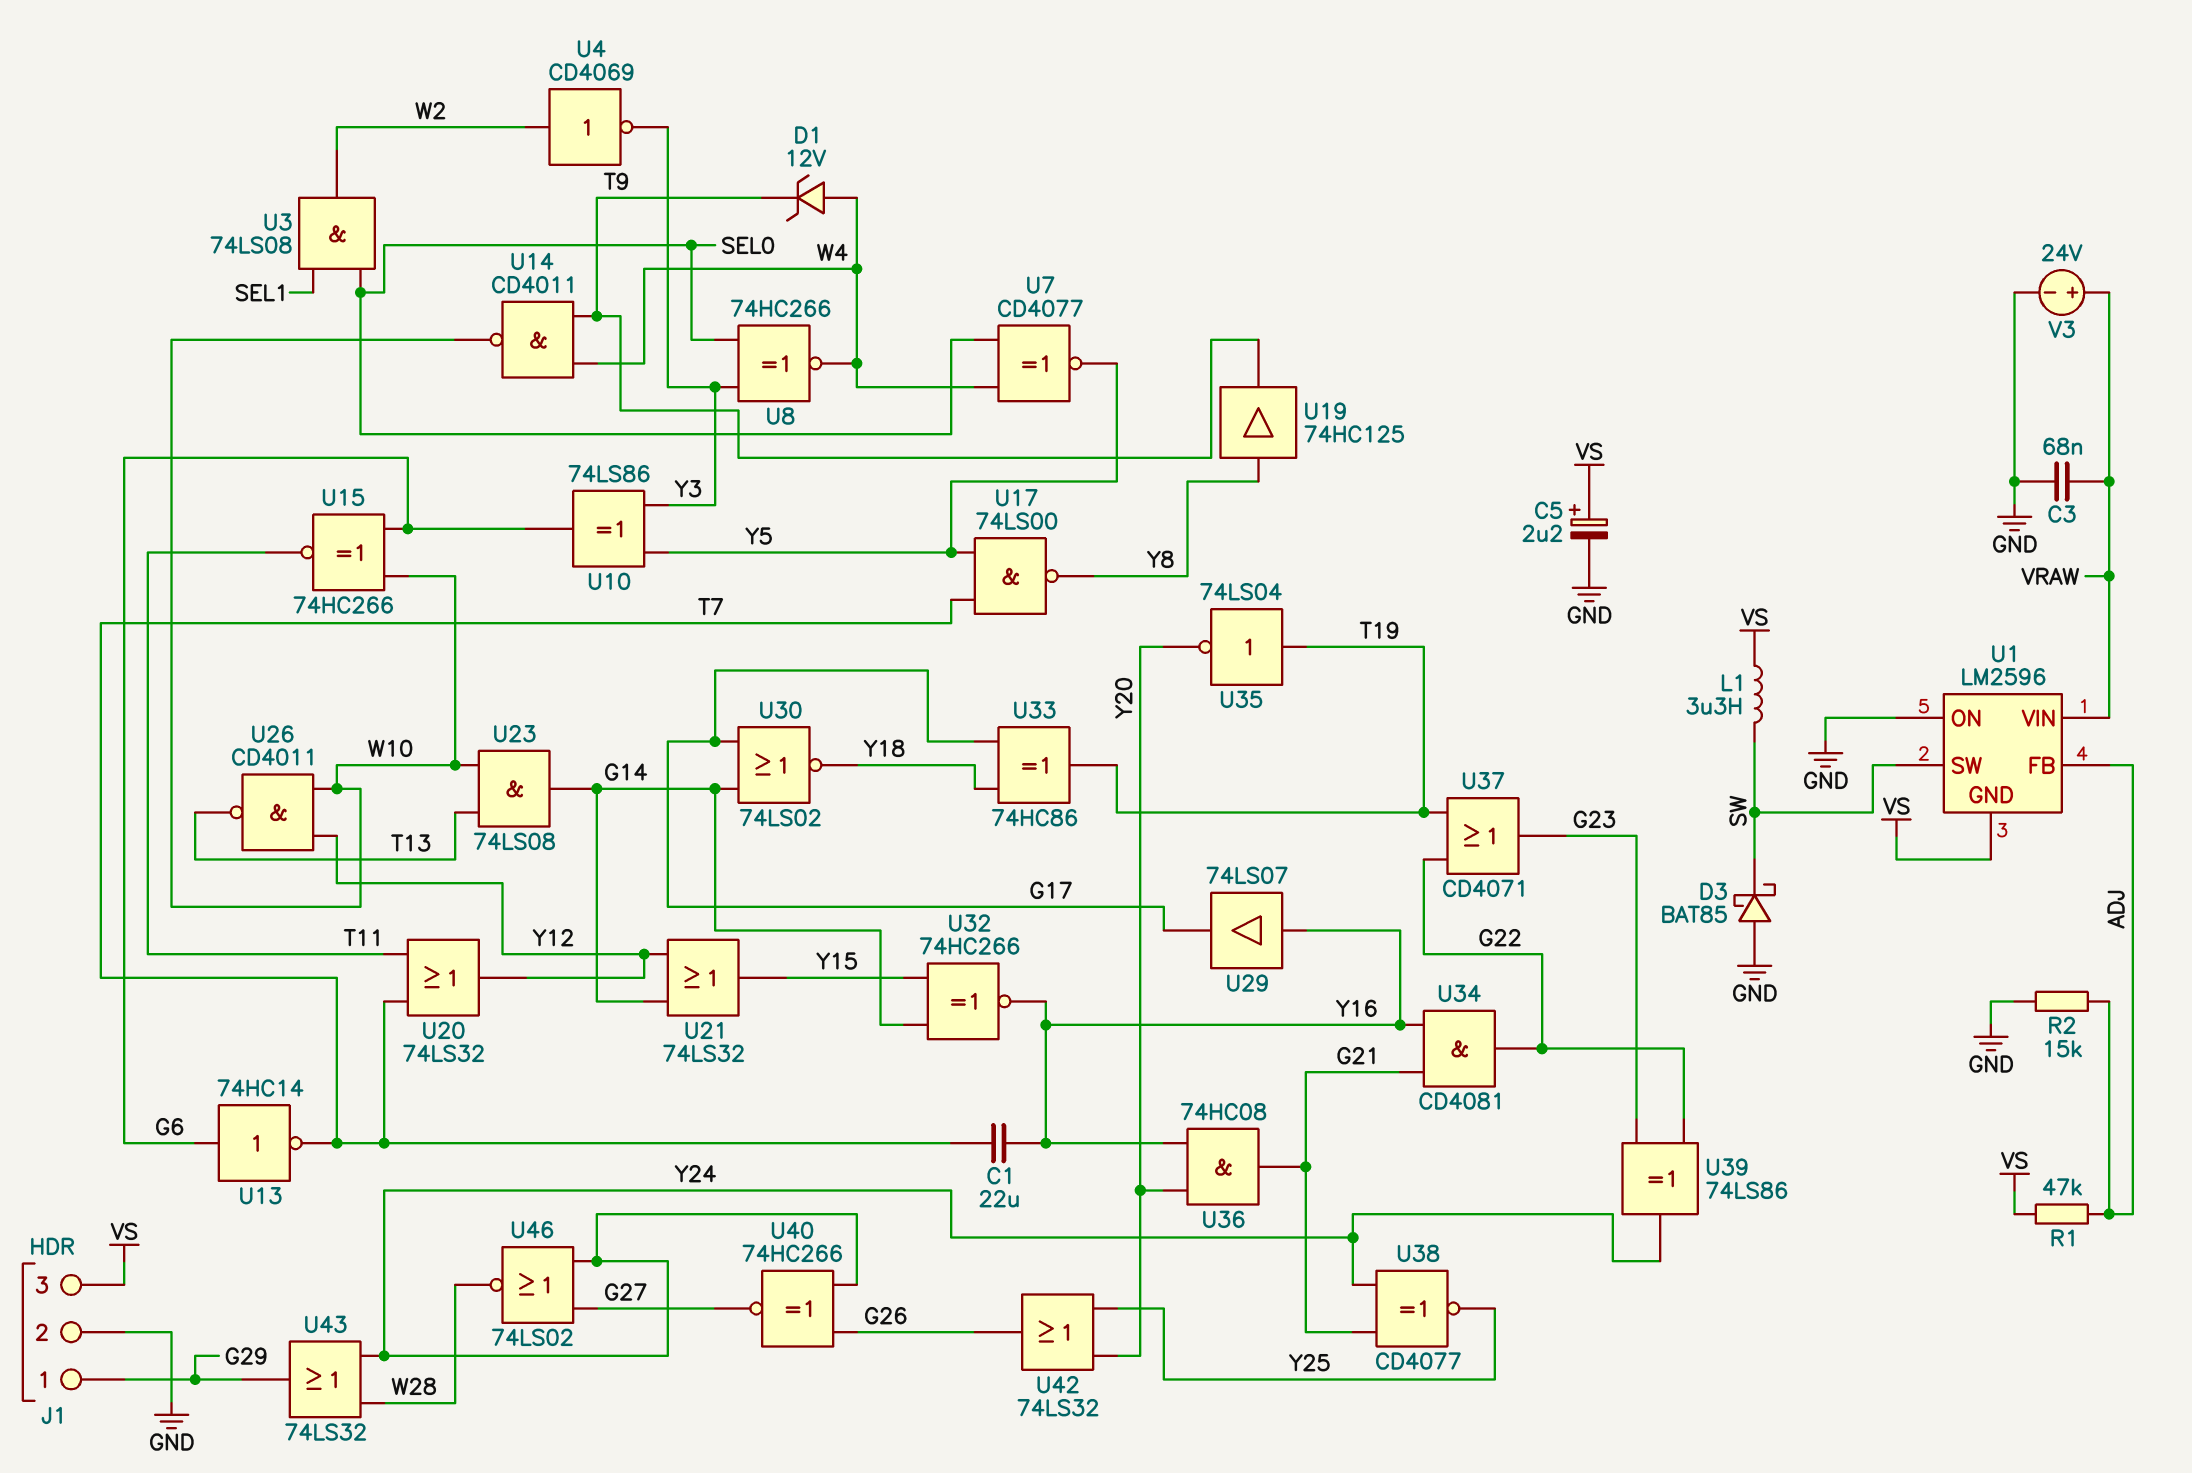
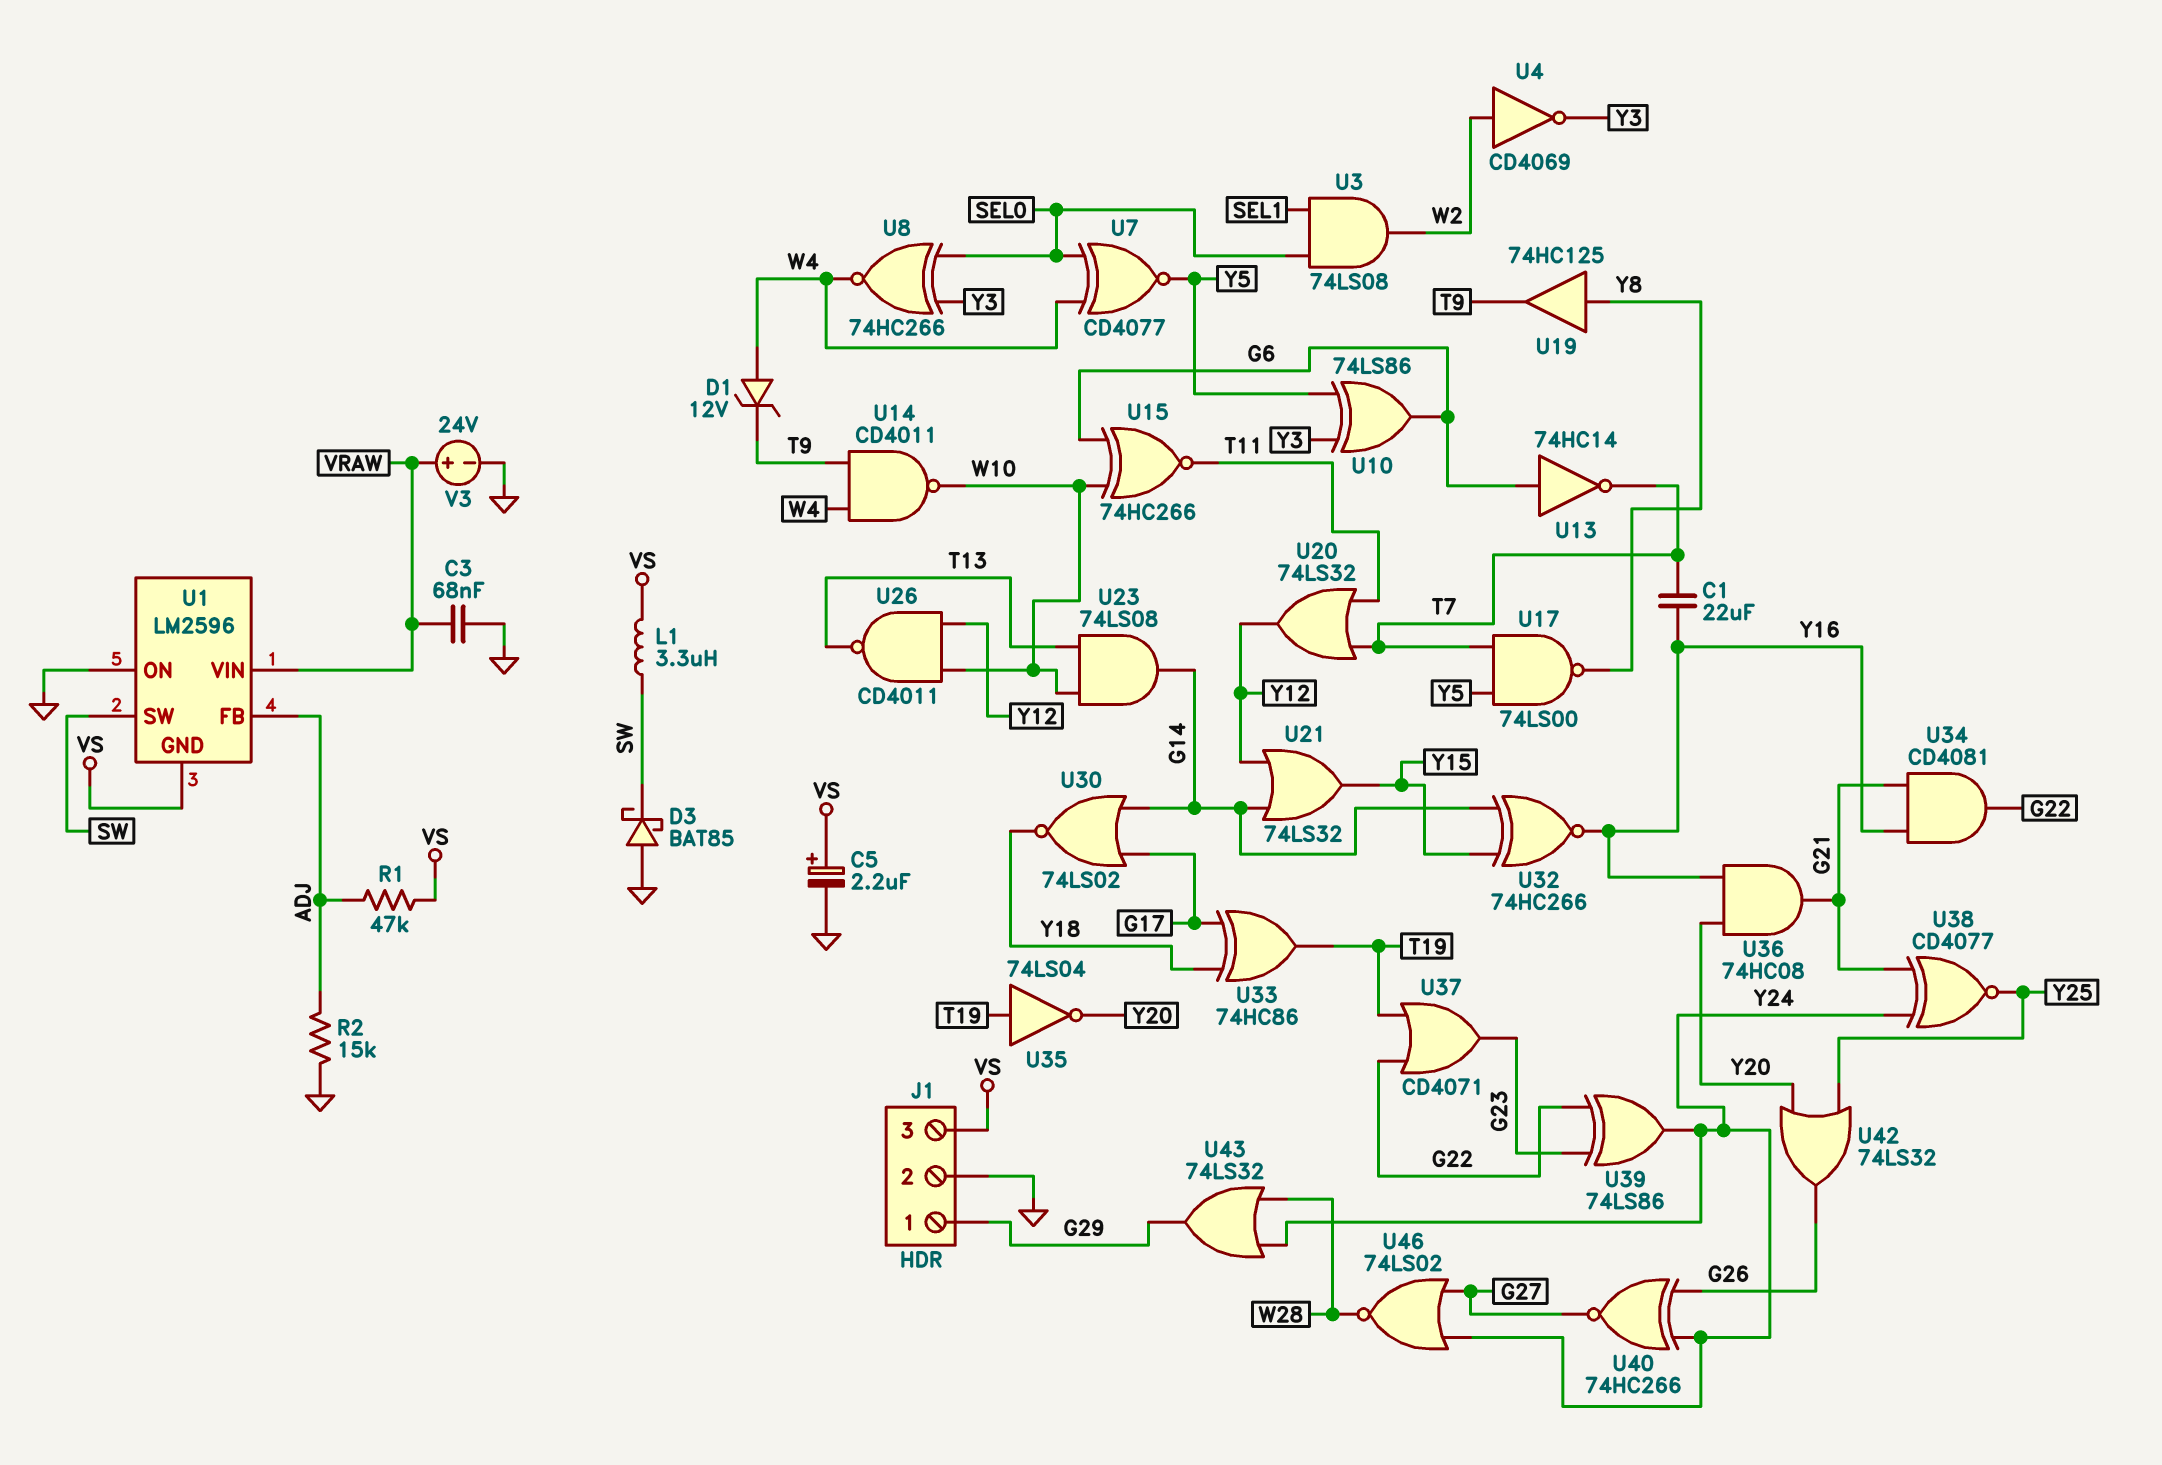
U29: buffer 74LS07 (in Y16, out G17) -> none

